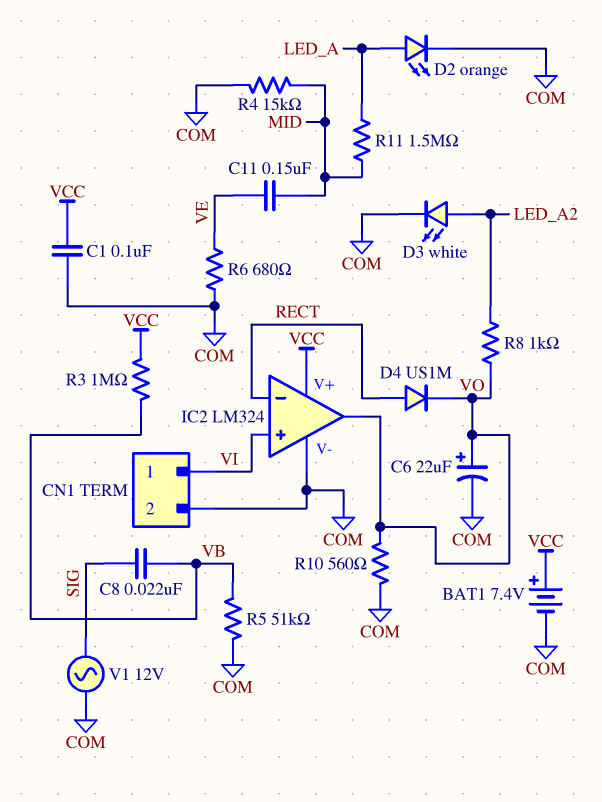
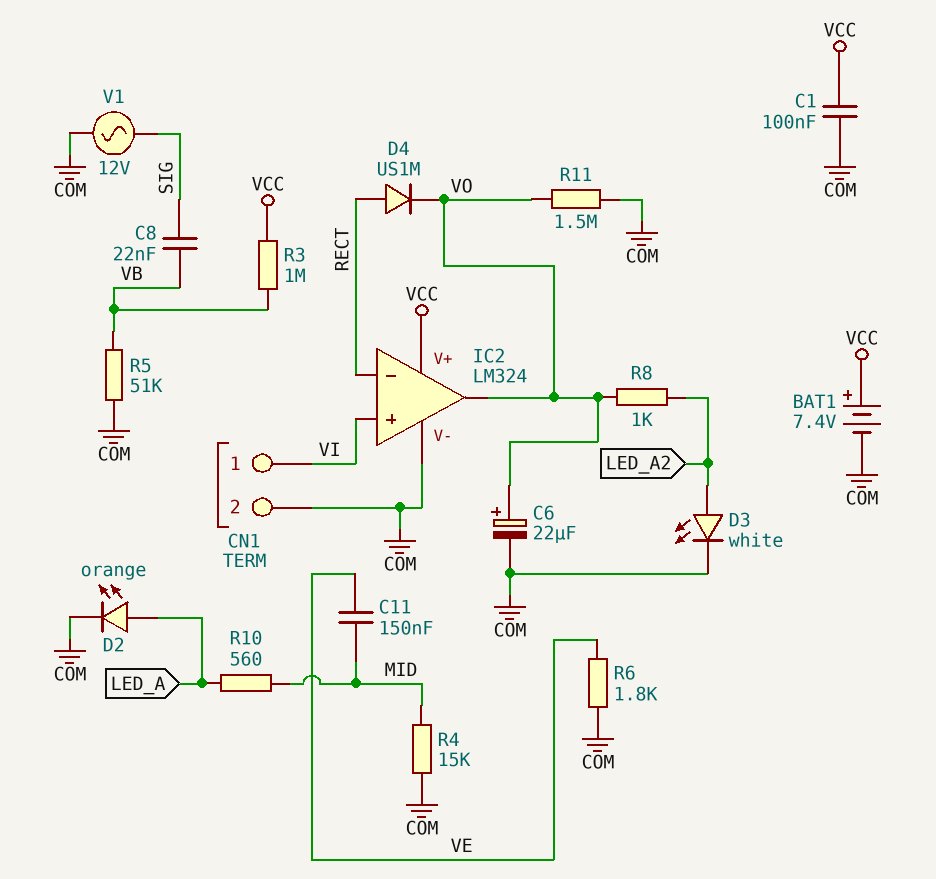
R6: 680 (COM, VE) -> 1.8k (COM, VE)
R10: 560 (COM, VO) -> 560 (LED_A, MID)
R11: 1.5M (LED_A, MID) -> 1.5M (COM, VO)

